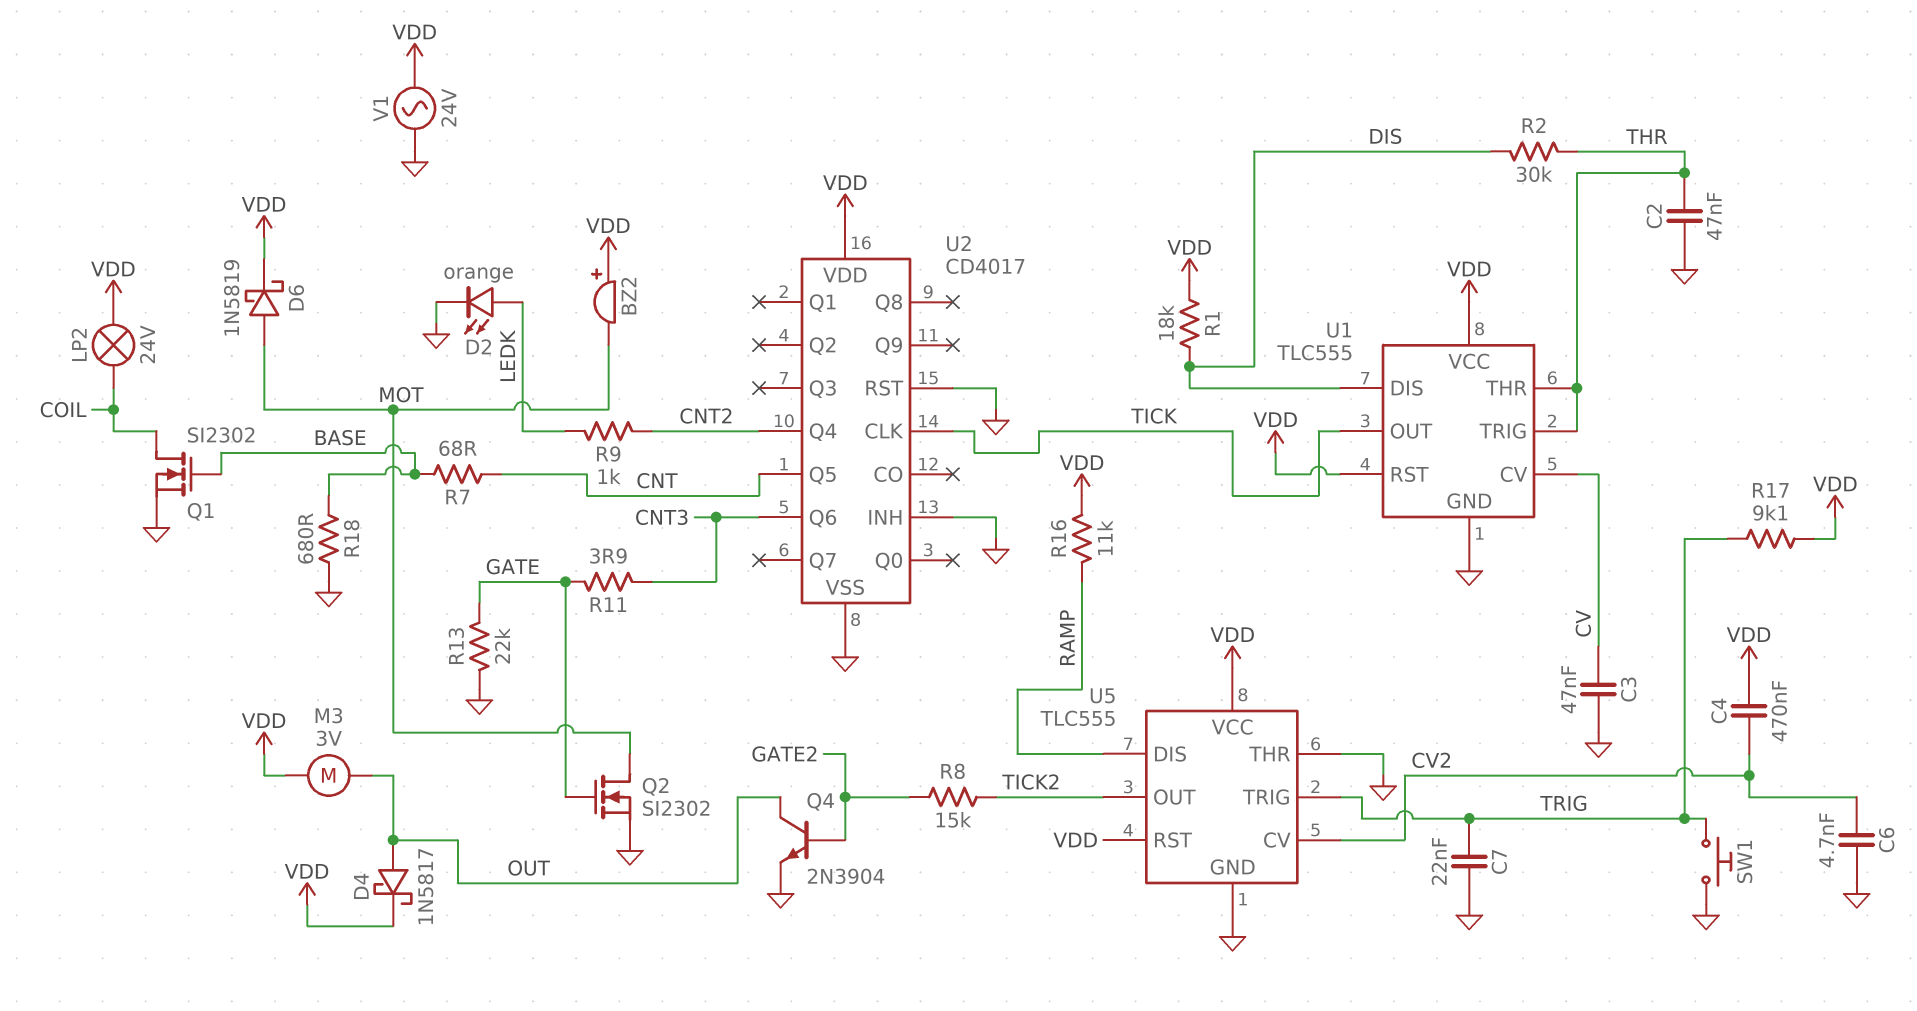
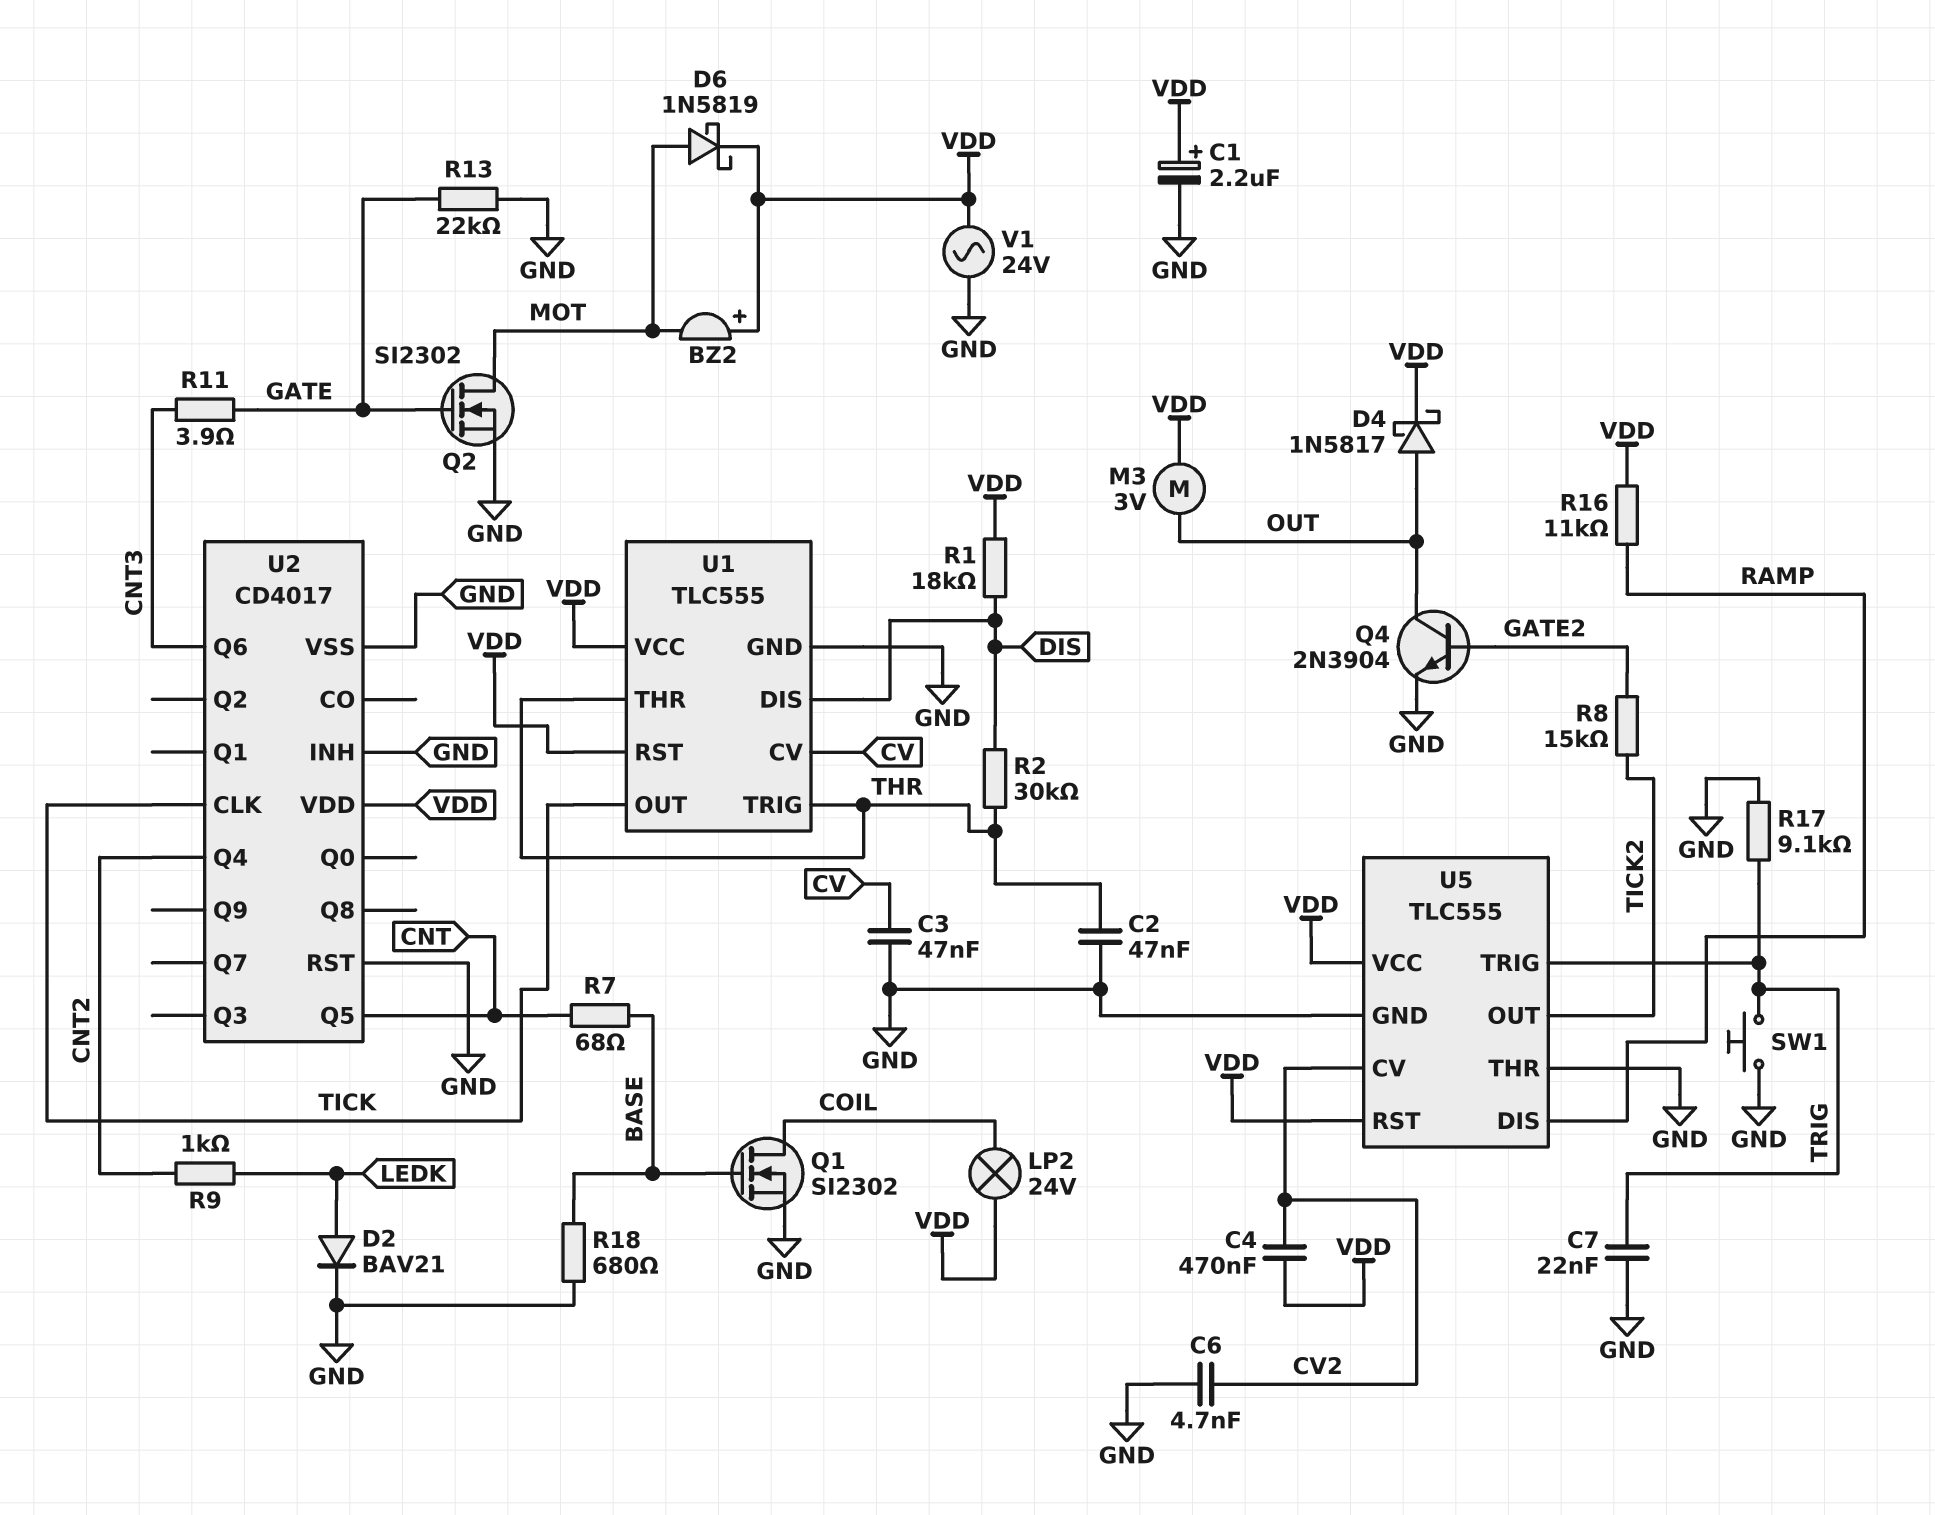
C1: none -> 2.2uF (plus VDD, minus GND)
D2: LED orange (A LEDK, K GND) -> diode BAV21 (A LEDK, K GND)
R17: 9.1k (TRIG, VDD) -> 9.1k (GND, TRIG)

